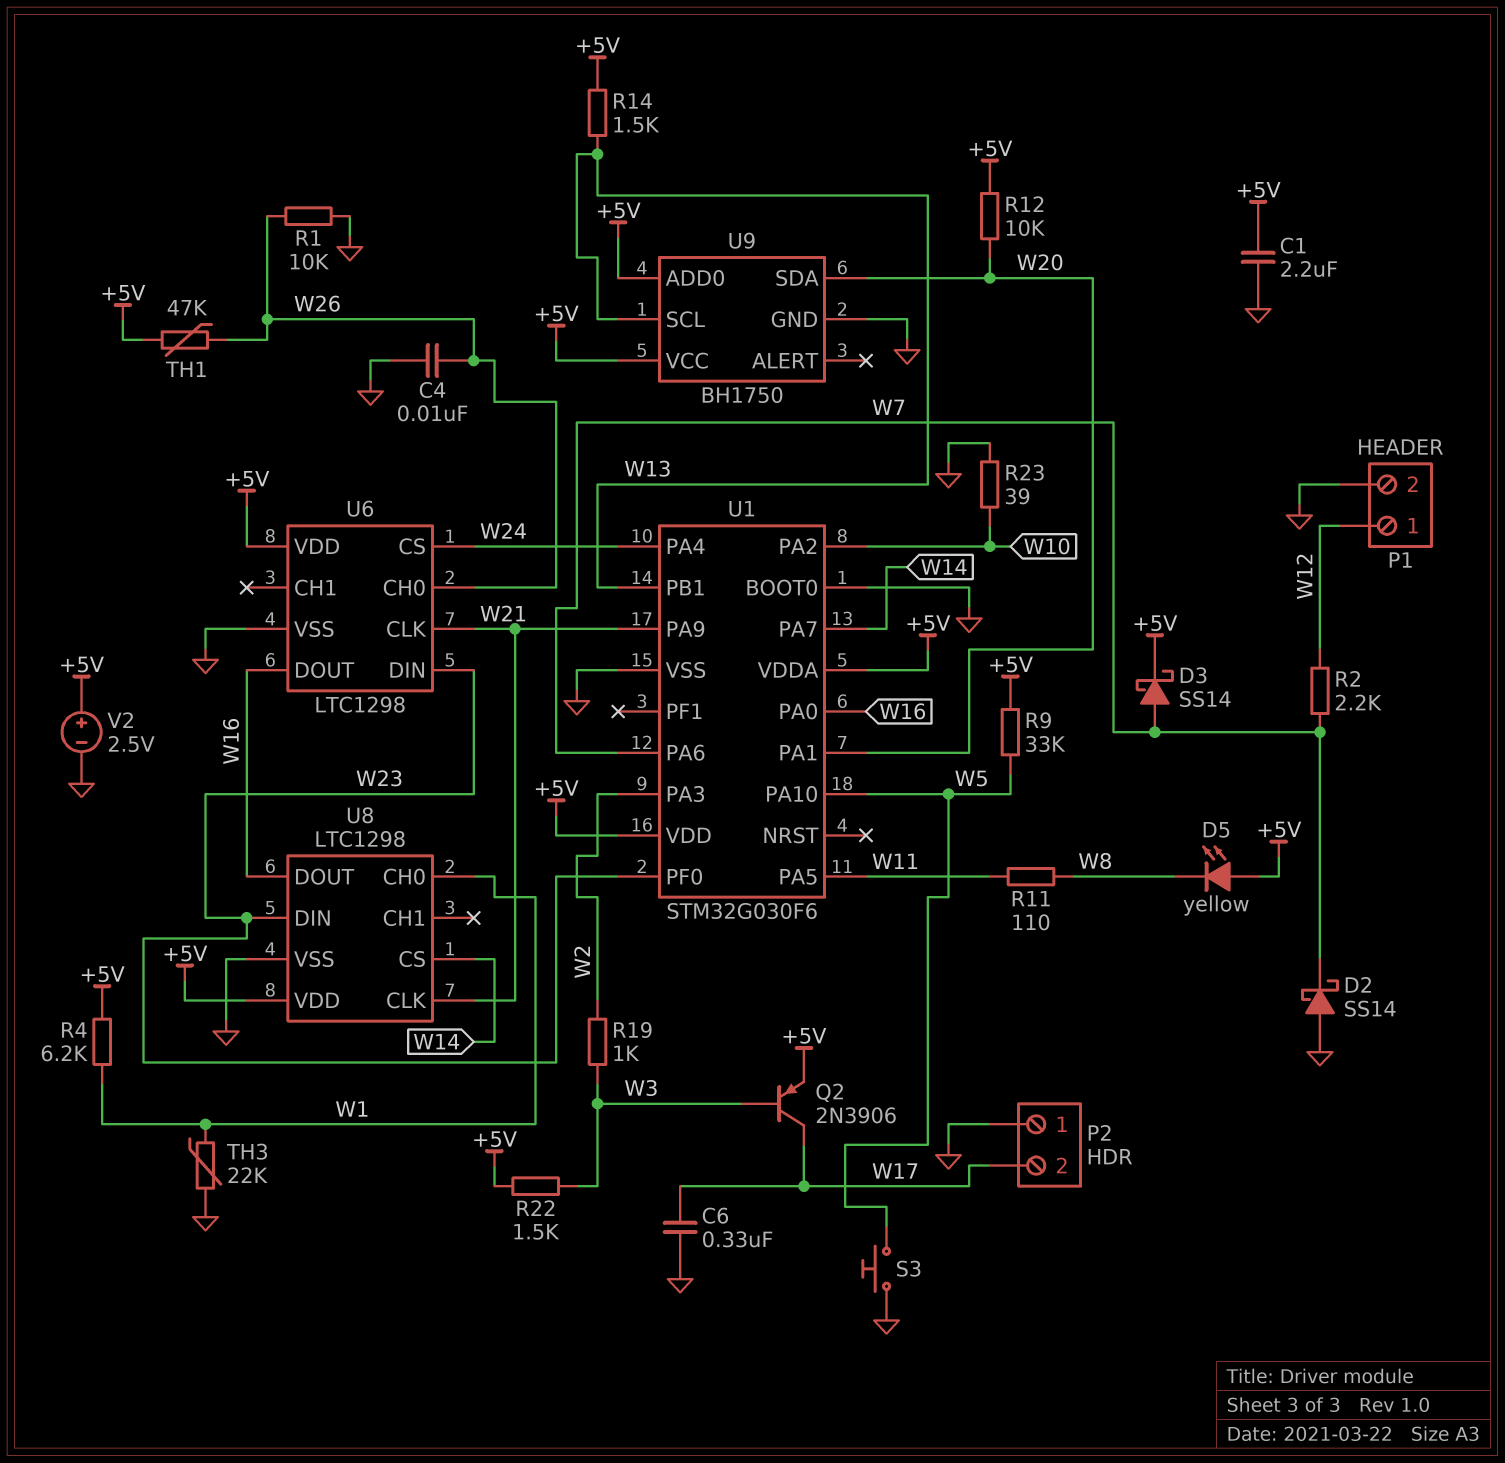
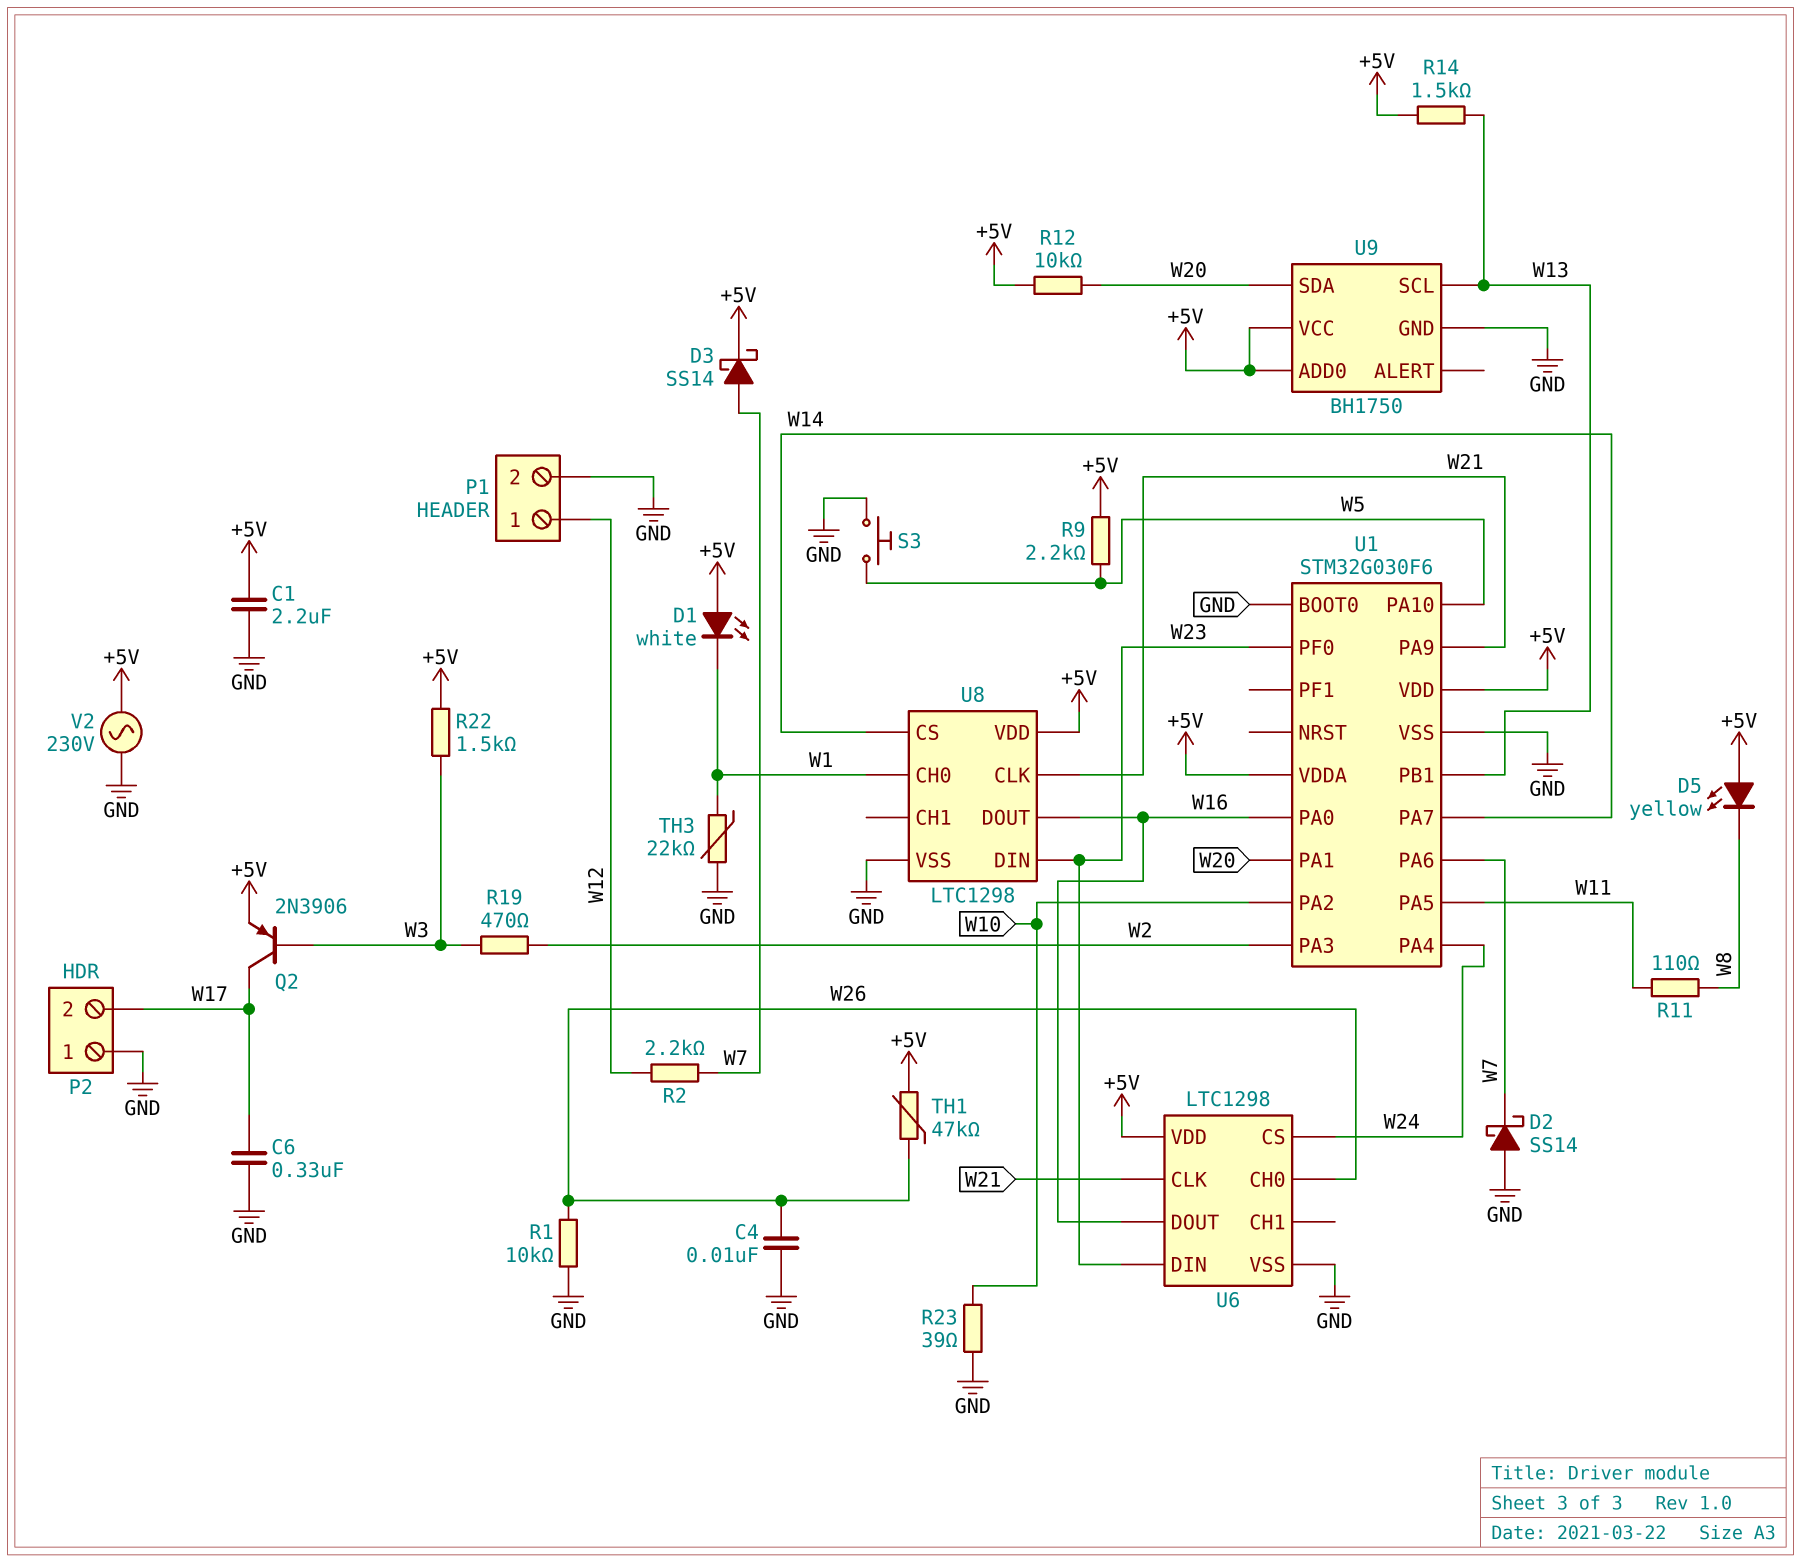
D1: none -> LED white (A +5V, K W1)
R4: 6.2k (+5V, W1) -> none
R9: 33k (+5V, W5) -> 2.2k (+5V, W5)
R19: 1k (W2, W3) -> 470 (W2, W3)
V2: 2.5V (plus +5V, minus GND) -> AC 230V (+5V, GND)

